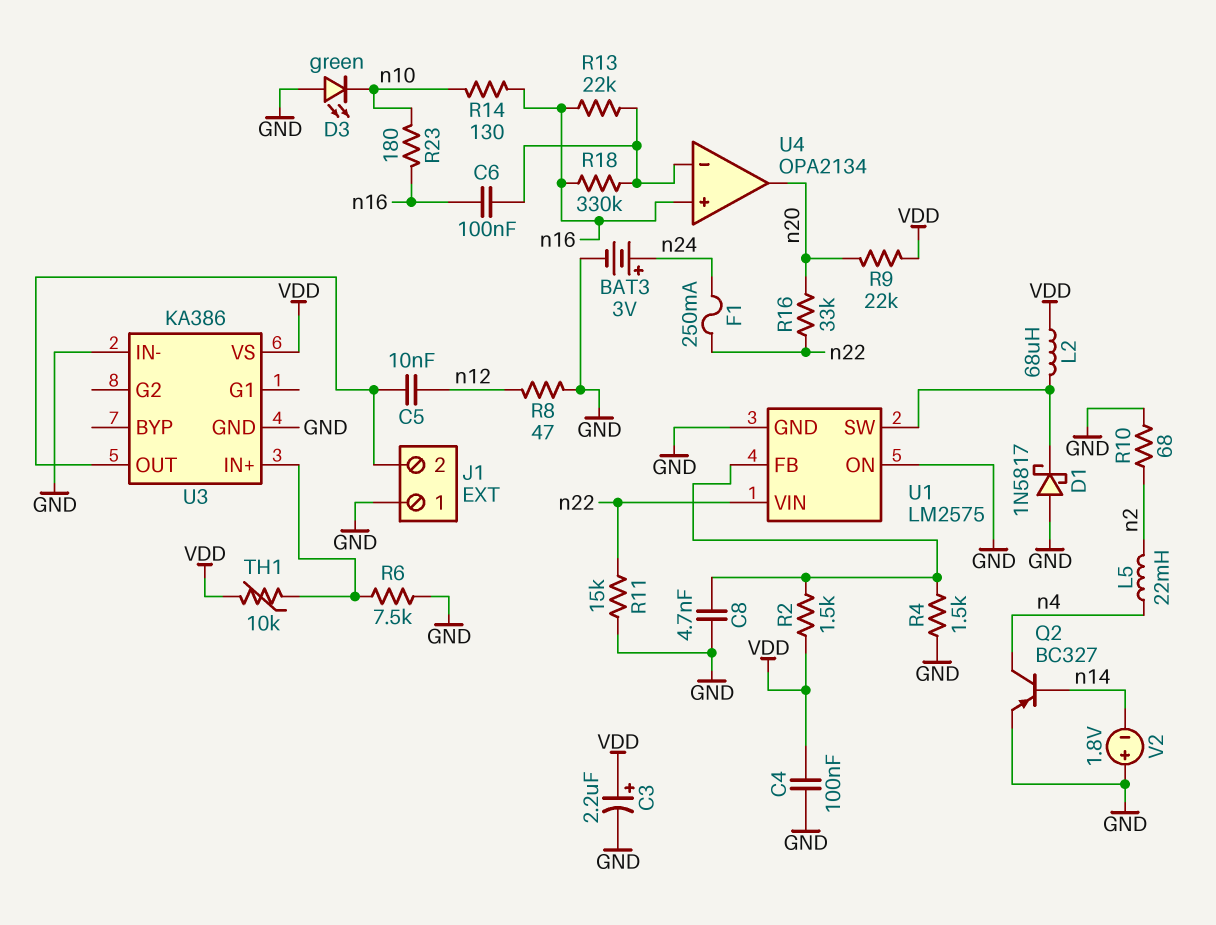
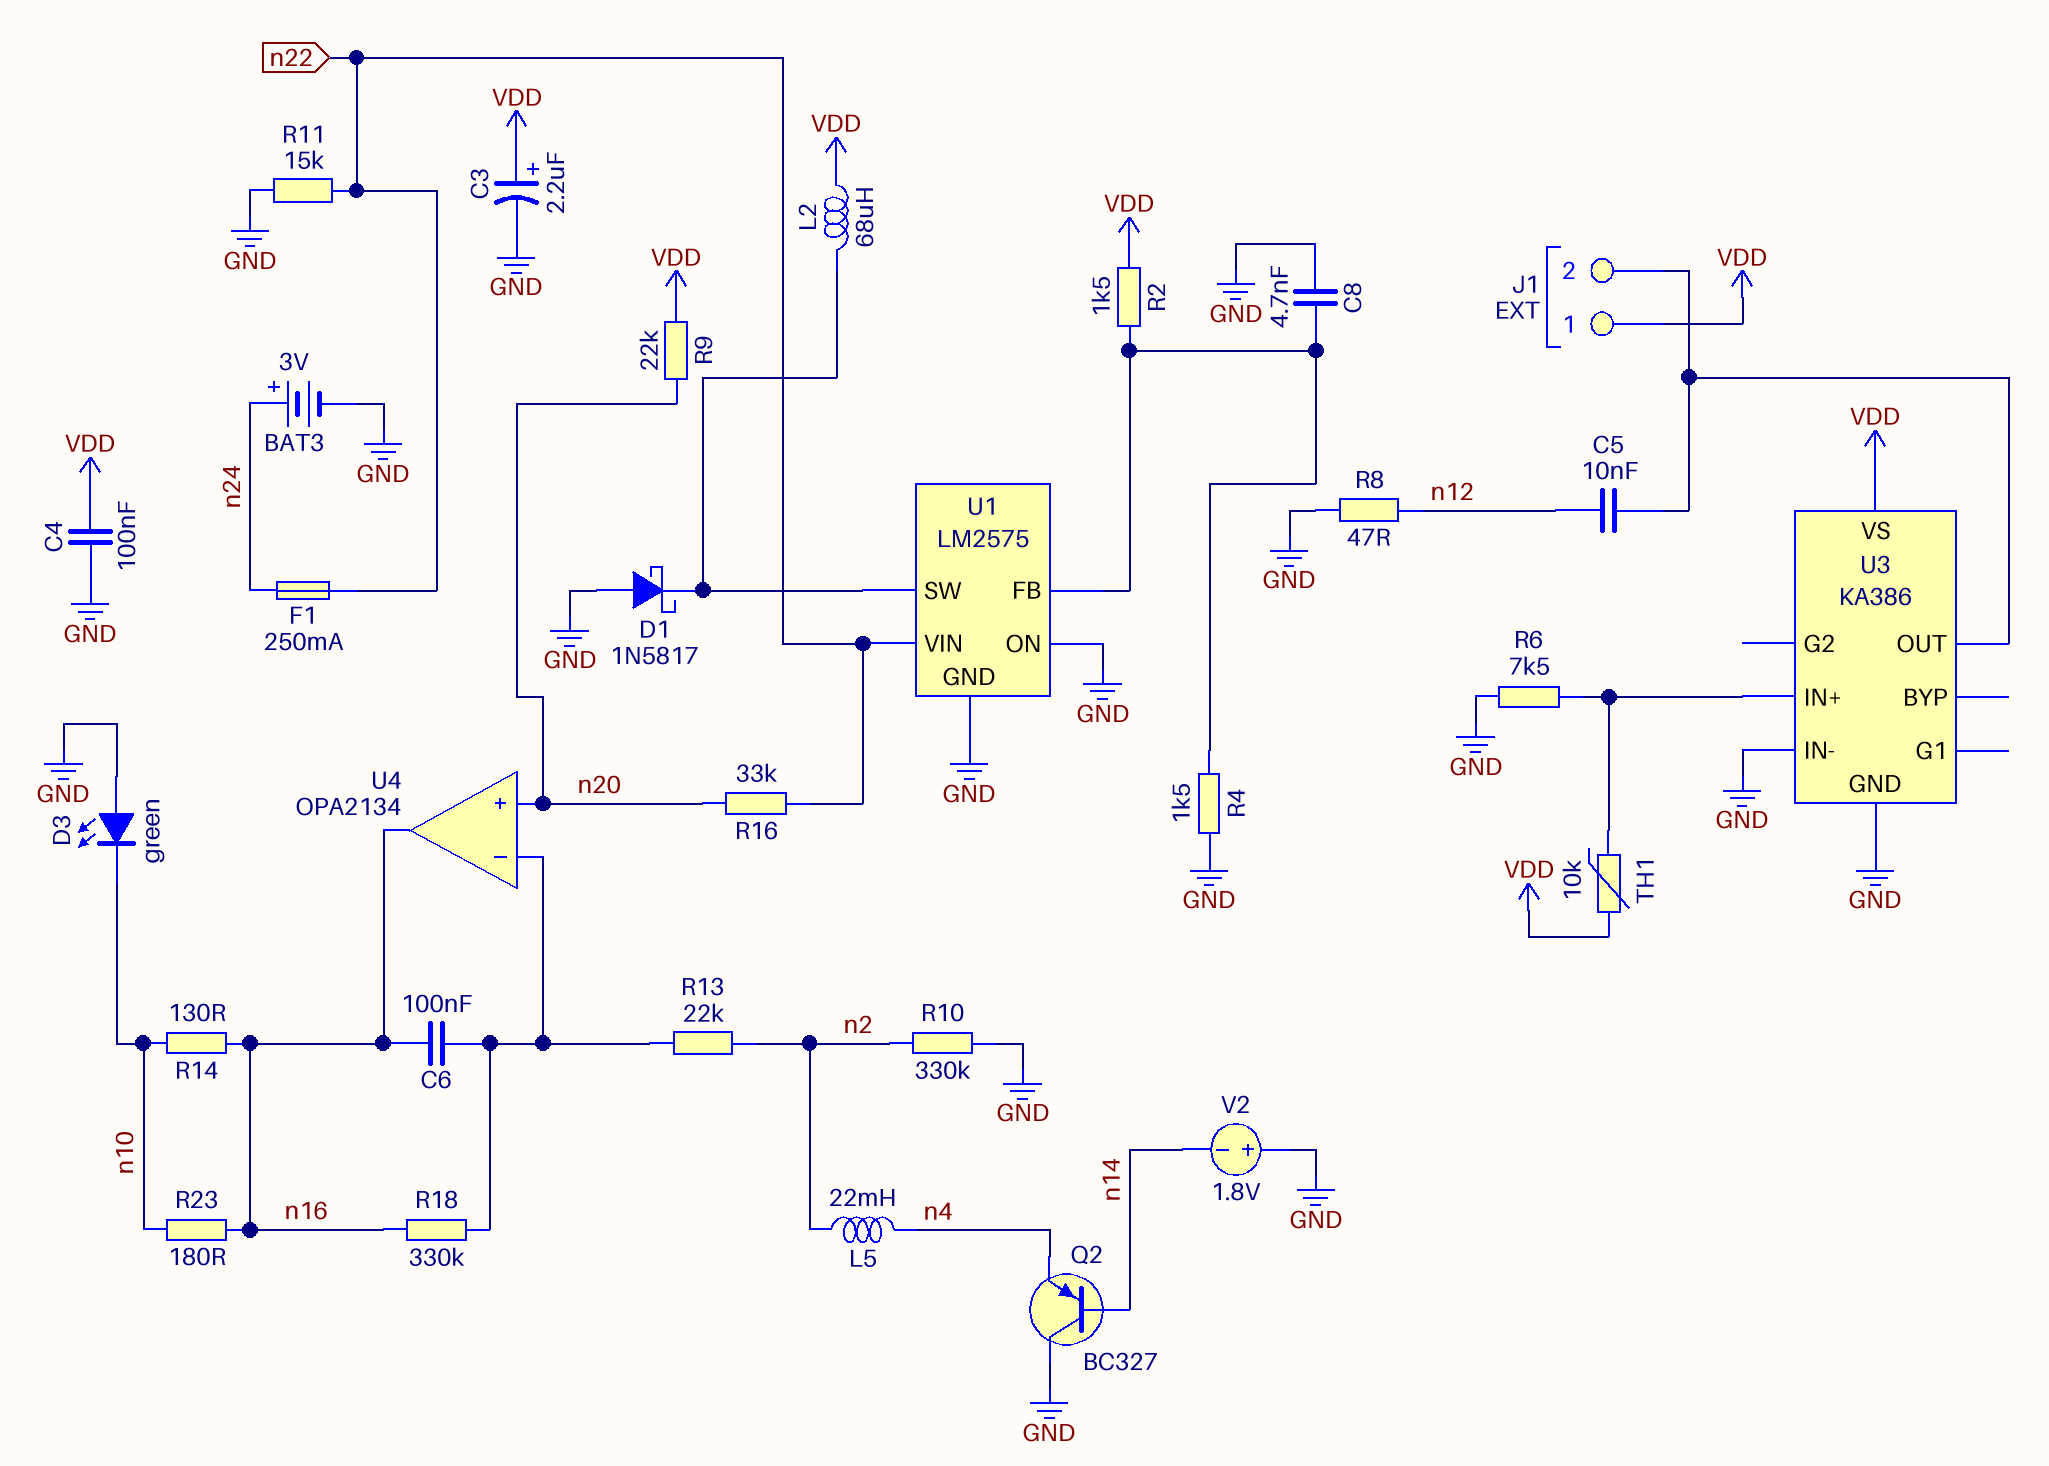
J1 pin 1: GND -> VDD
Q2: PNP BC327 (B n14, C n4, E GND) -> PNP BC327 (B n14, C GND, E n4)
R10: 68 (GND, n2) -> 330k (GND, n2)
R13: 22k (U4/in-, n16) -> 22k (U4/in-, n2)
U4 pin in+: n16 -> n20
U4 pin out: n20 -> n16

